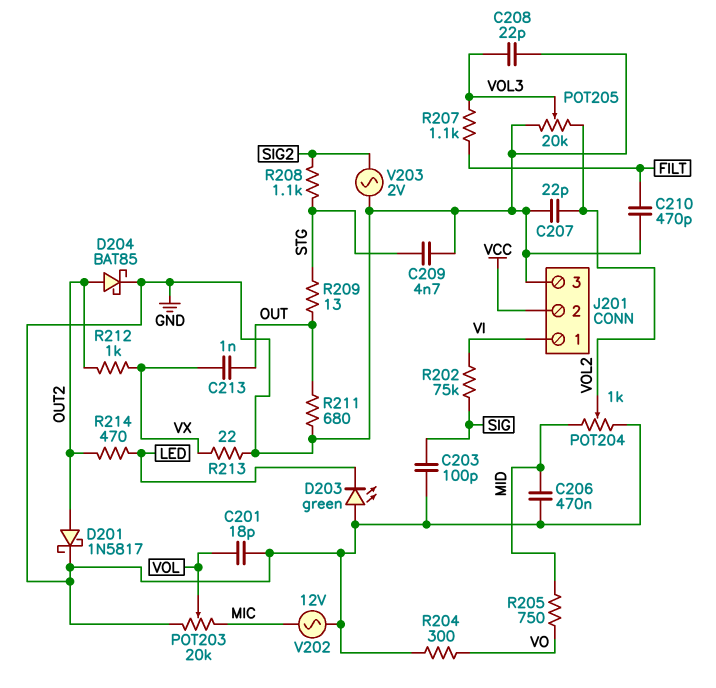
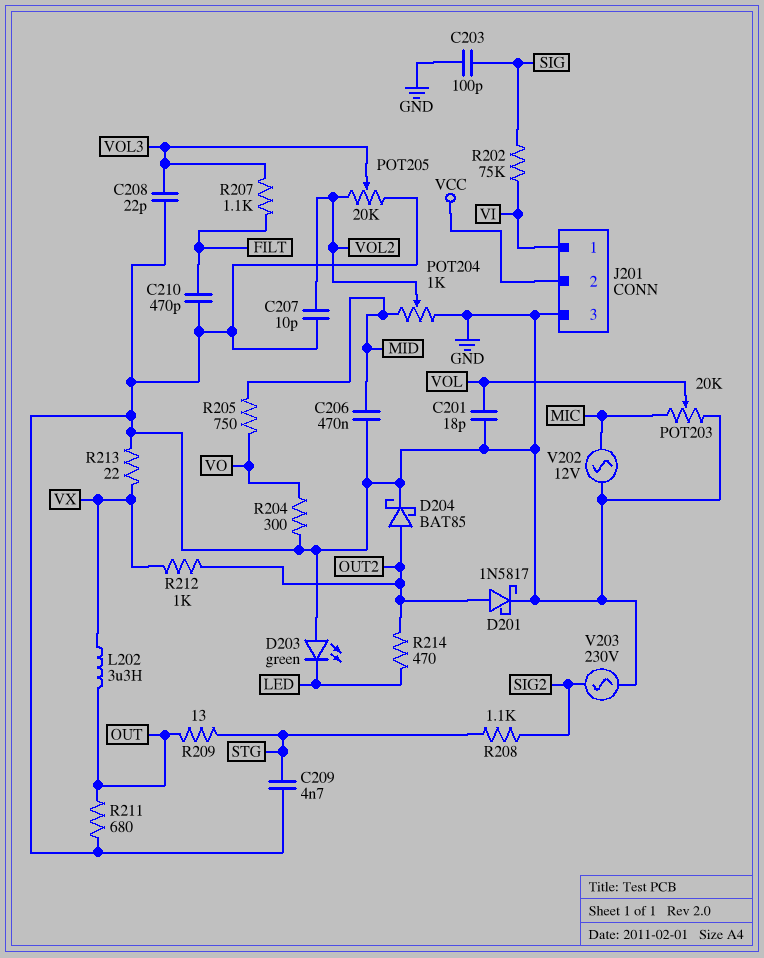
C207: 22pF (GND, VOL2) -> 10pF (GND, VOL2)
C213: 1nF (OUT, VX) -> none
L202: none -> 3.3uH (OUT, VX)
V203: AC 2V (GND, SIG2) -> AC 230V (GND, SIG2)

